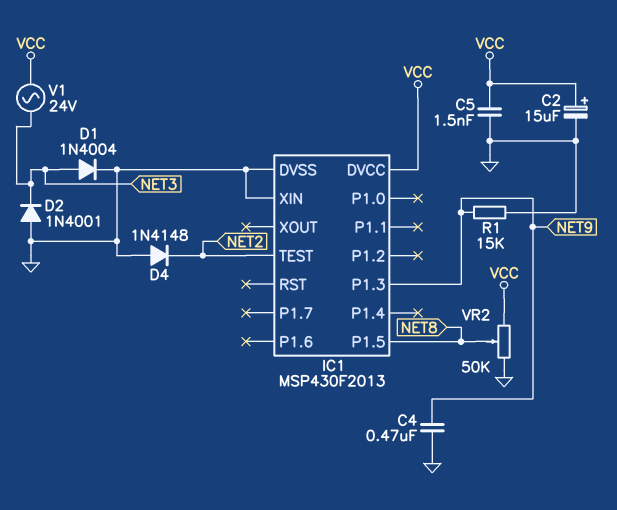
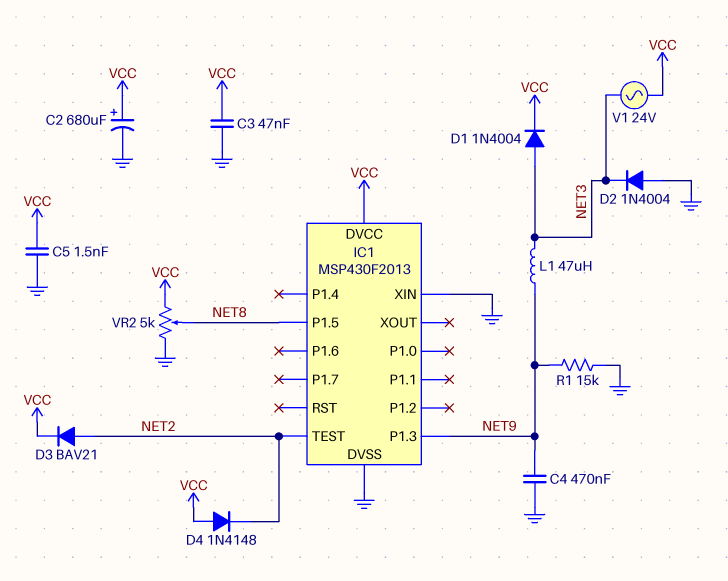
C2: 15uF (plus VCC, minus GND) -> 680uF (plus VCC, minus GND)
C3: none -> 47nF (GND, VCC)
D1: diode 1N4004 (A NET3, K GND) -> diode 1N4004 (A NET3, K VCC)
D2: diode 1N4001 (A GND, K NET3) -> diode 1N4004 (A GND, K NET3)
D3: none -> diode BAV21 (A NET2, K VCC)
D4: diode 1N4148 (A GND, K NET2) -> diode 1N4148 (A VCC, K NET2)
L1: none -> 47uH (NET3, NET9)
VR2: 50k (GND, VCC, wiper NET8) -> 5k (GND, VCC, wiper NET8)

